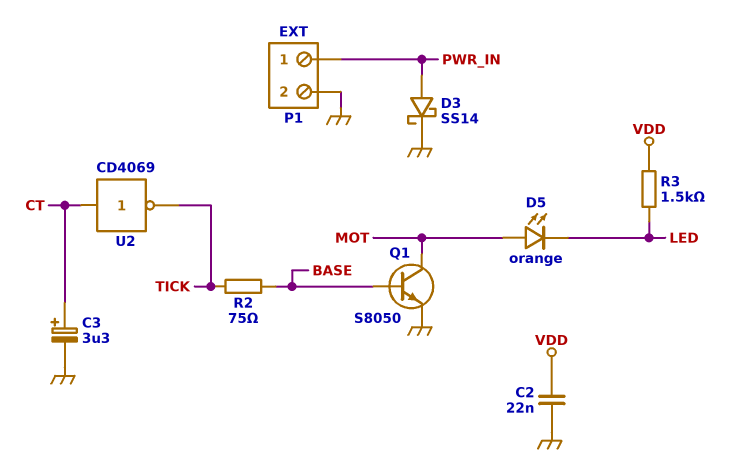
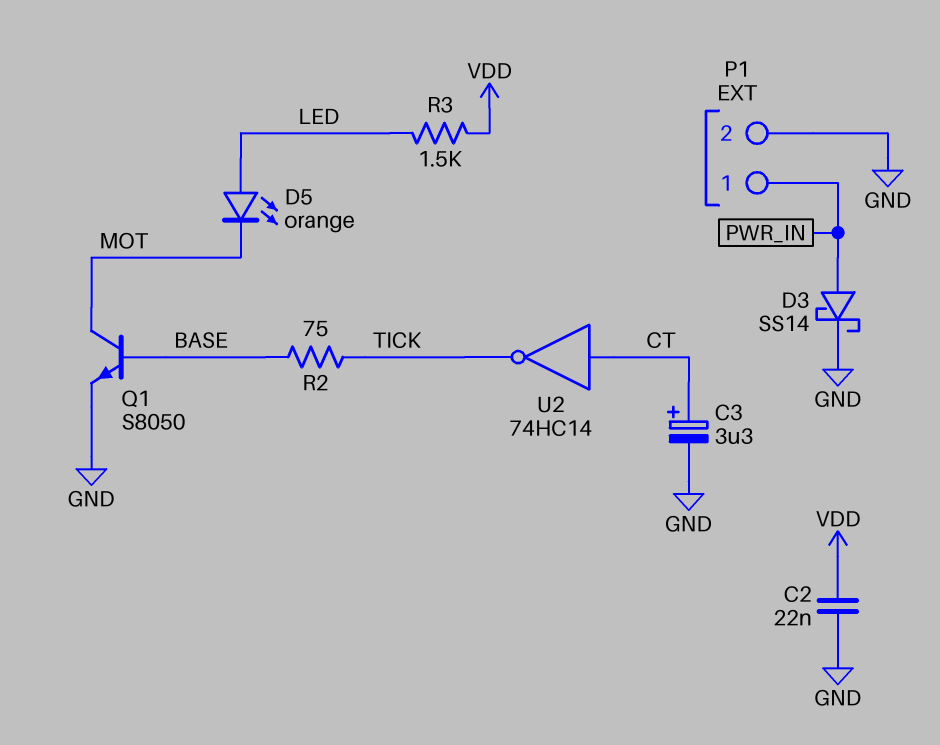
D5: LED orange (A MOT, K LED) -> LED orange (A LED, K MOT)
U2: NOT CD4069 (in CT, out TICK) -> NOT 74HC14 (in CT, out TICK)

